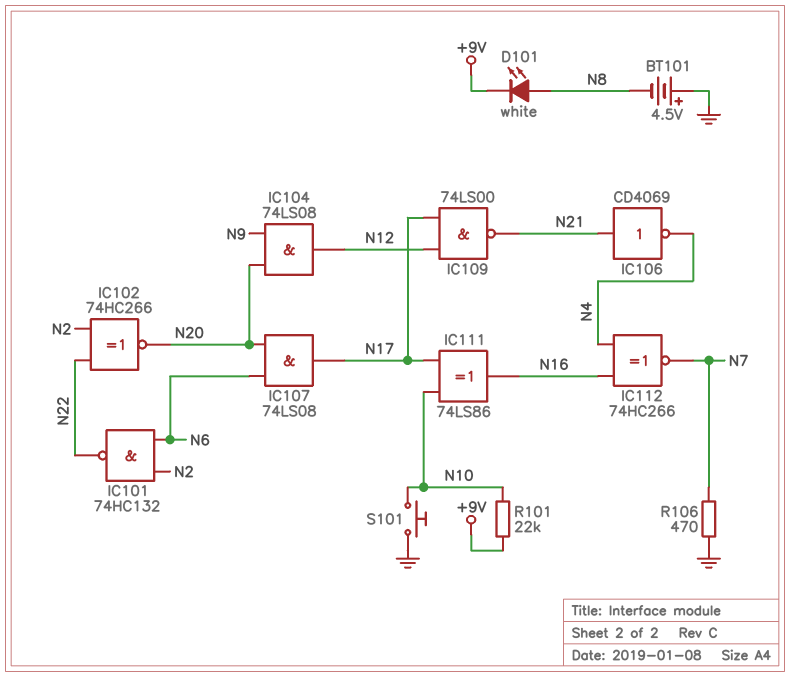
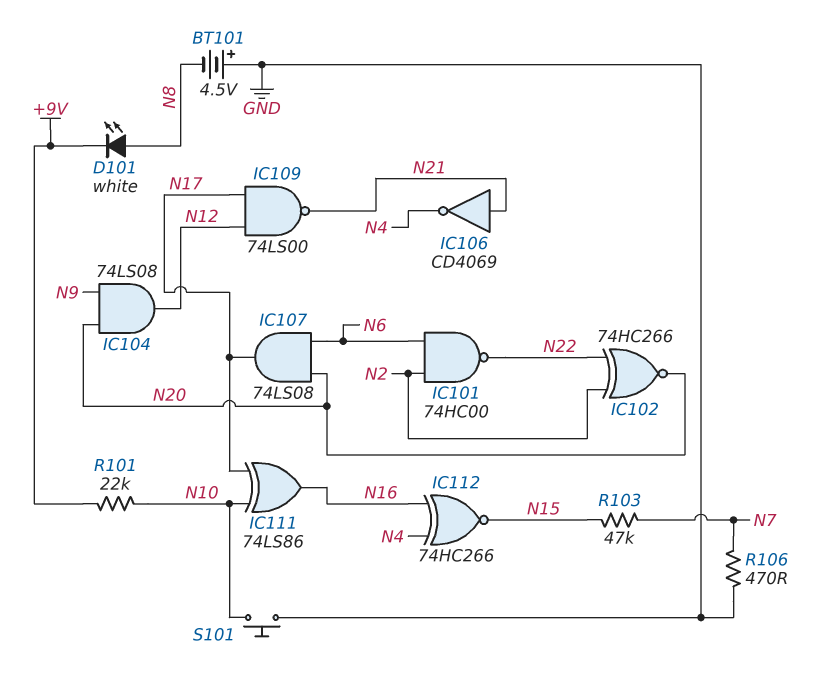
IC101: NAND 74HC132 (in N2, in N6, out N22) -> NAND 74HC00 (in N2, in N6, out N22)
IC112: XNOR 74HC266 (in N4, in N16, out N7) -> XNOR 74HC266 (in N4, in N16, out N15)
R103: none -> 47k (N7, N15)

